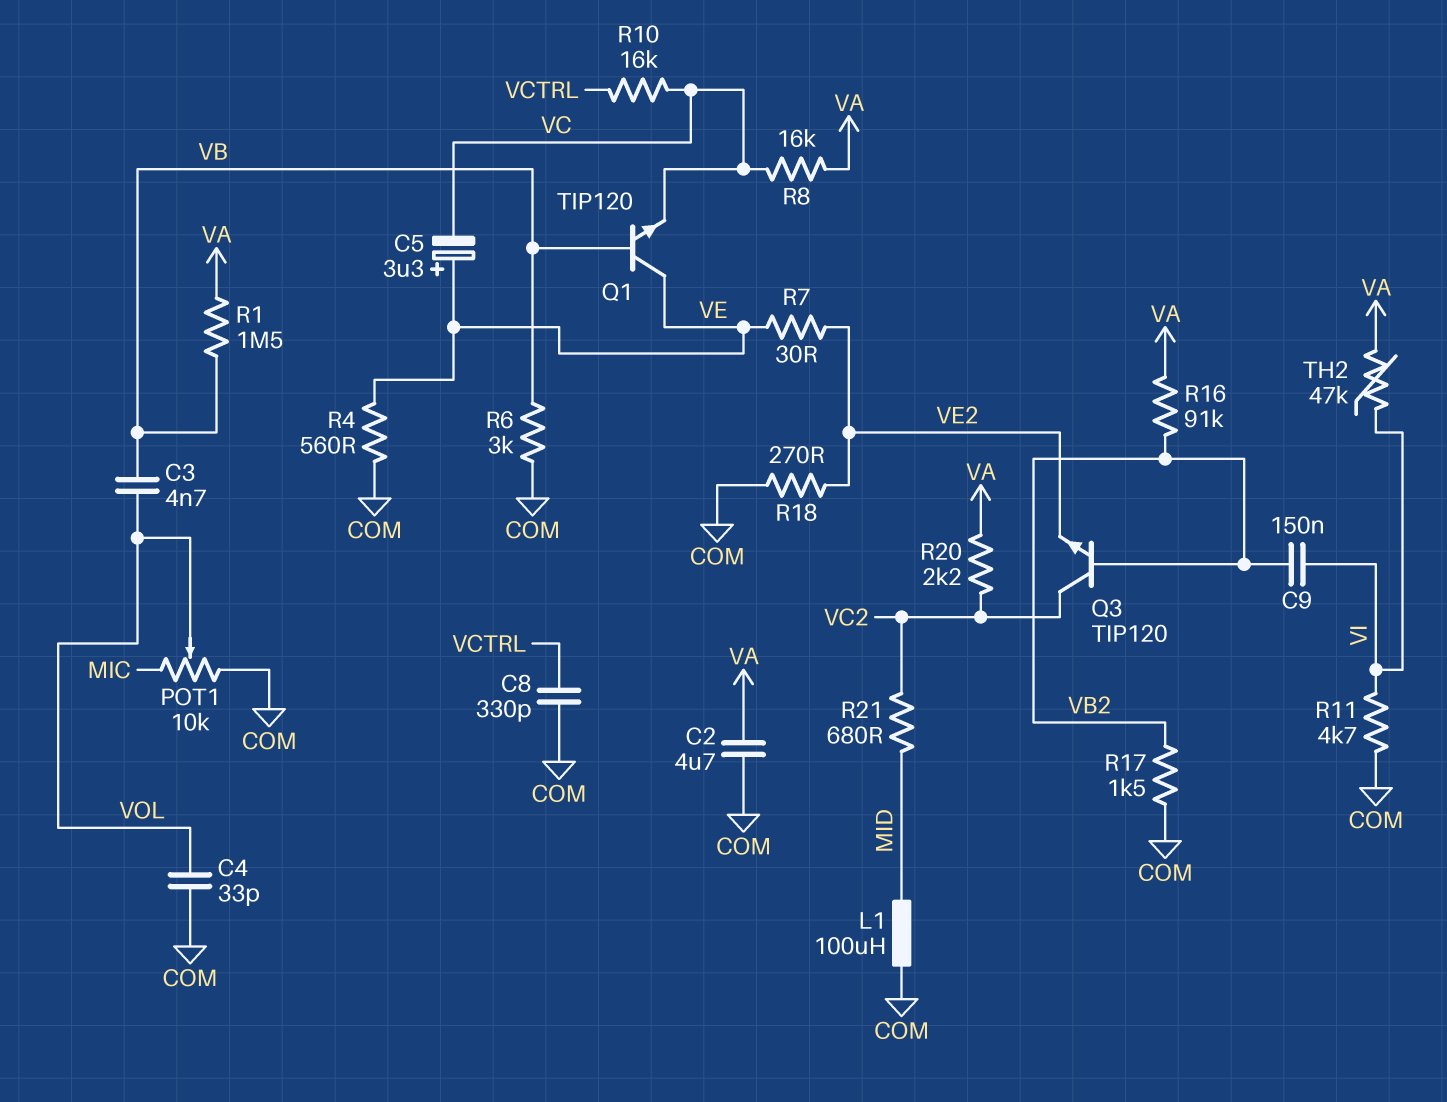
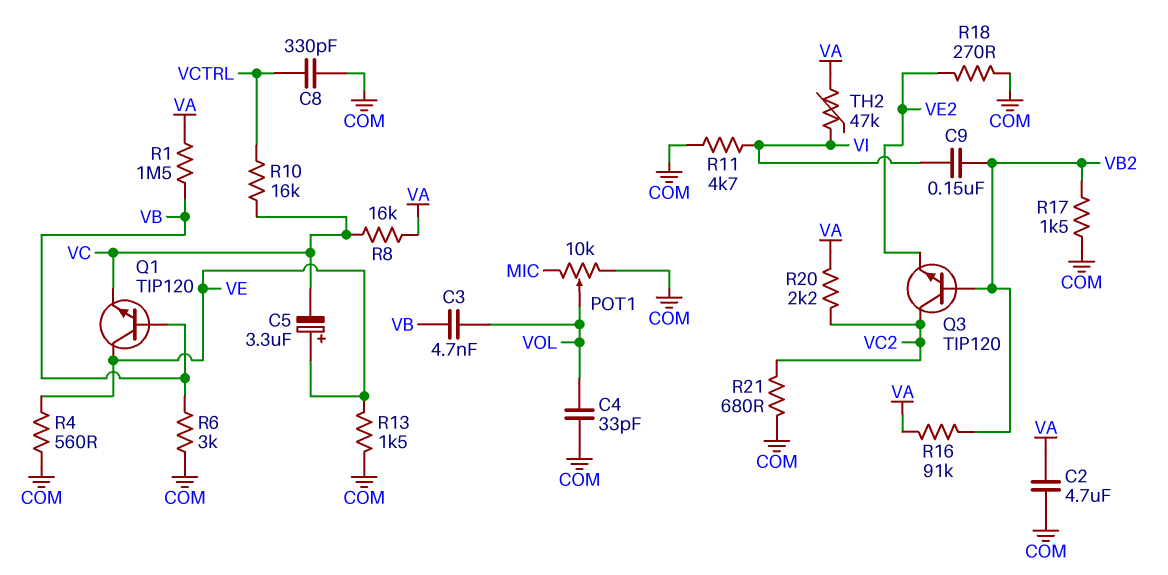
L1: 100uH (COM, MID) -> none
R7: 30 (VE, VE2) -> none
R13: none -> 1.5k (COM, VE)
R21: 680 (MID, VC2) -> 680 (COM, VC2)

